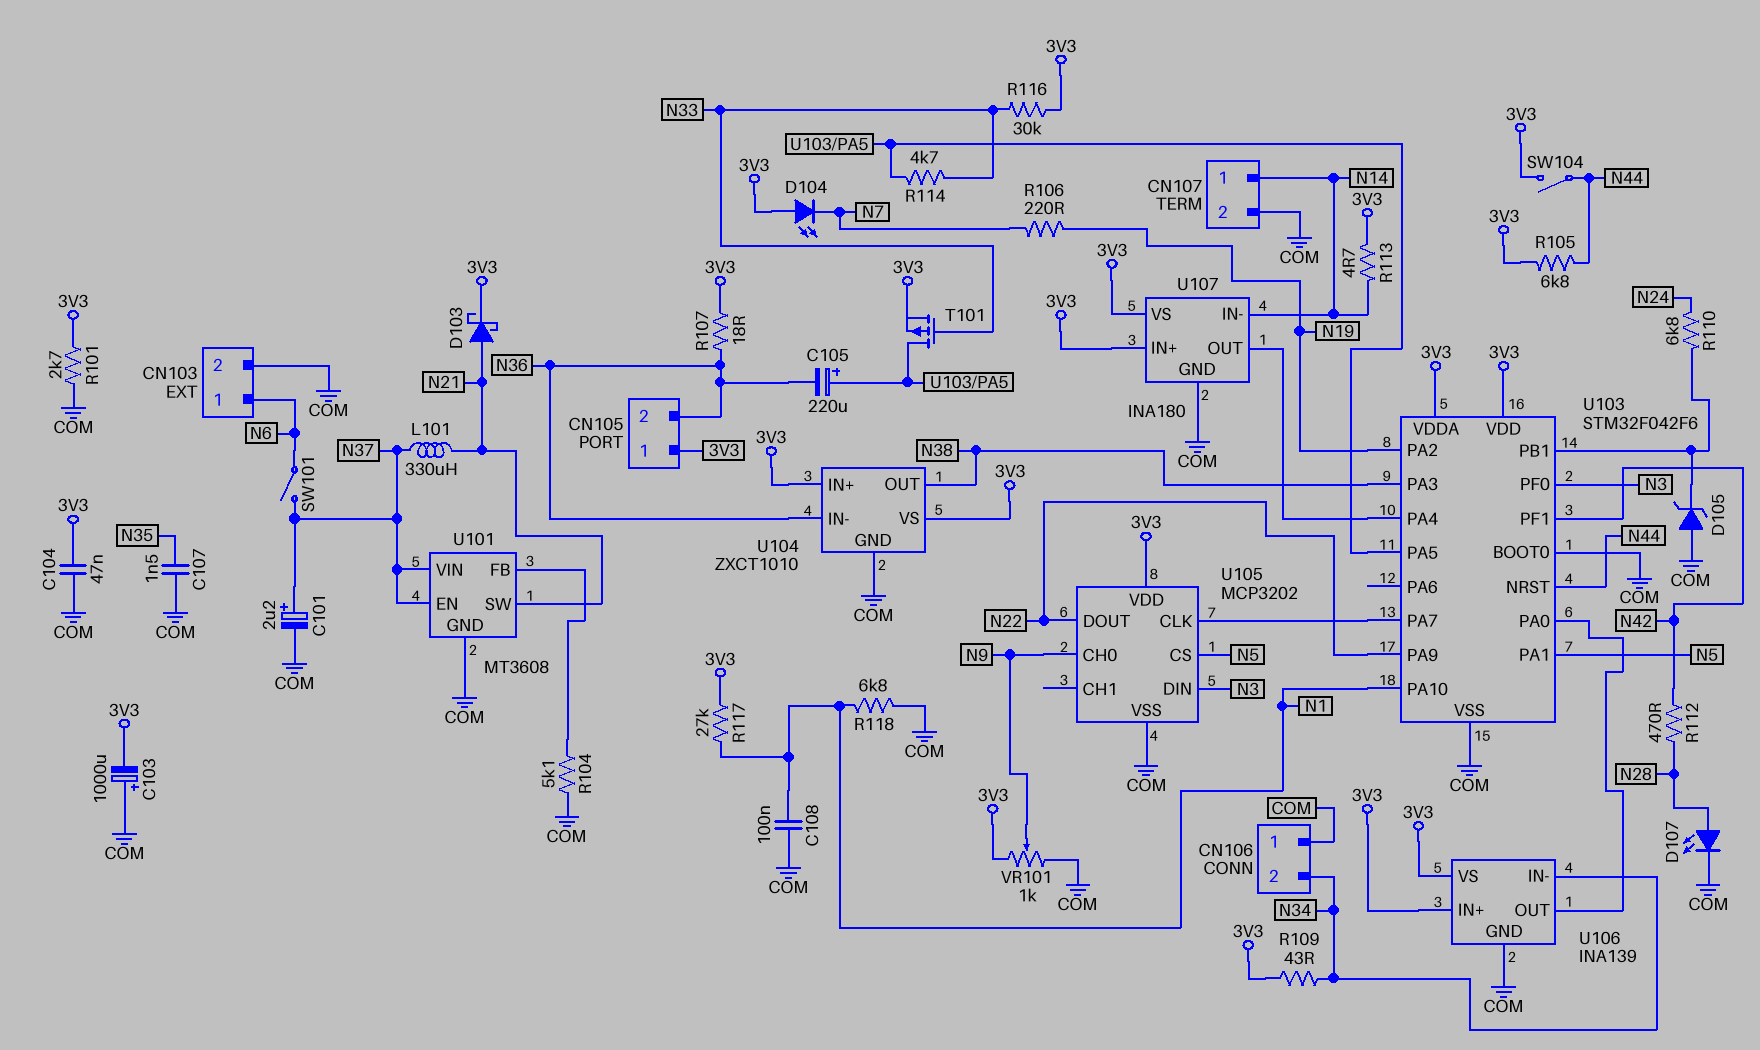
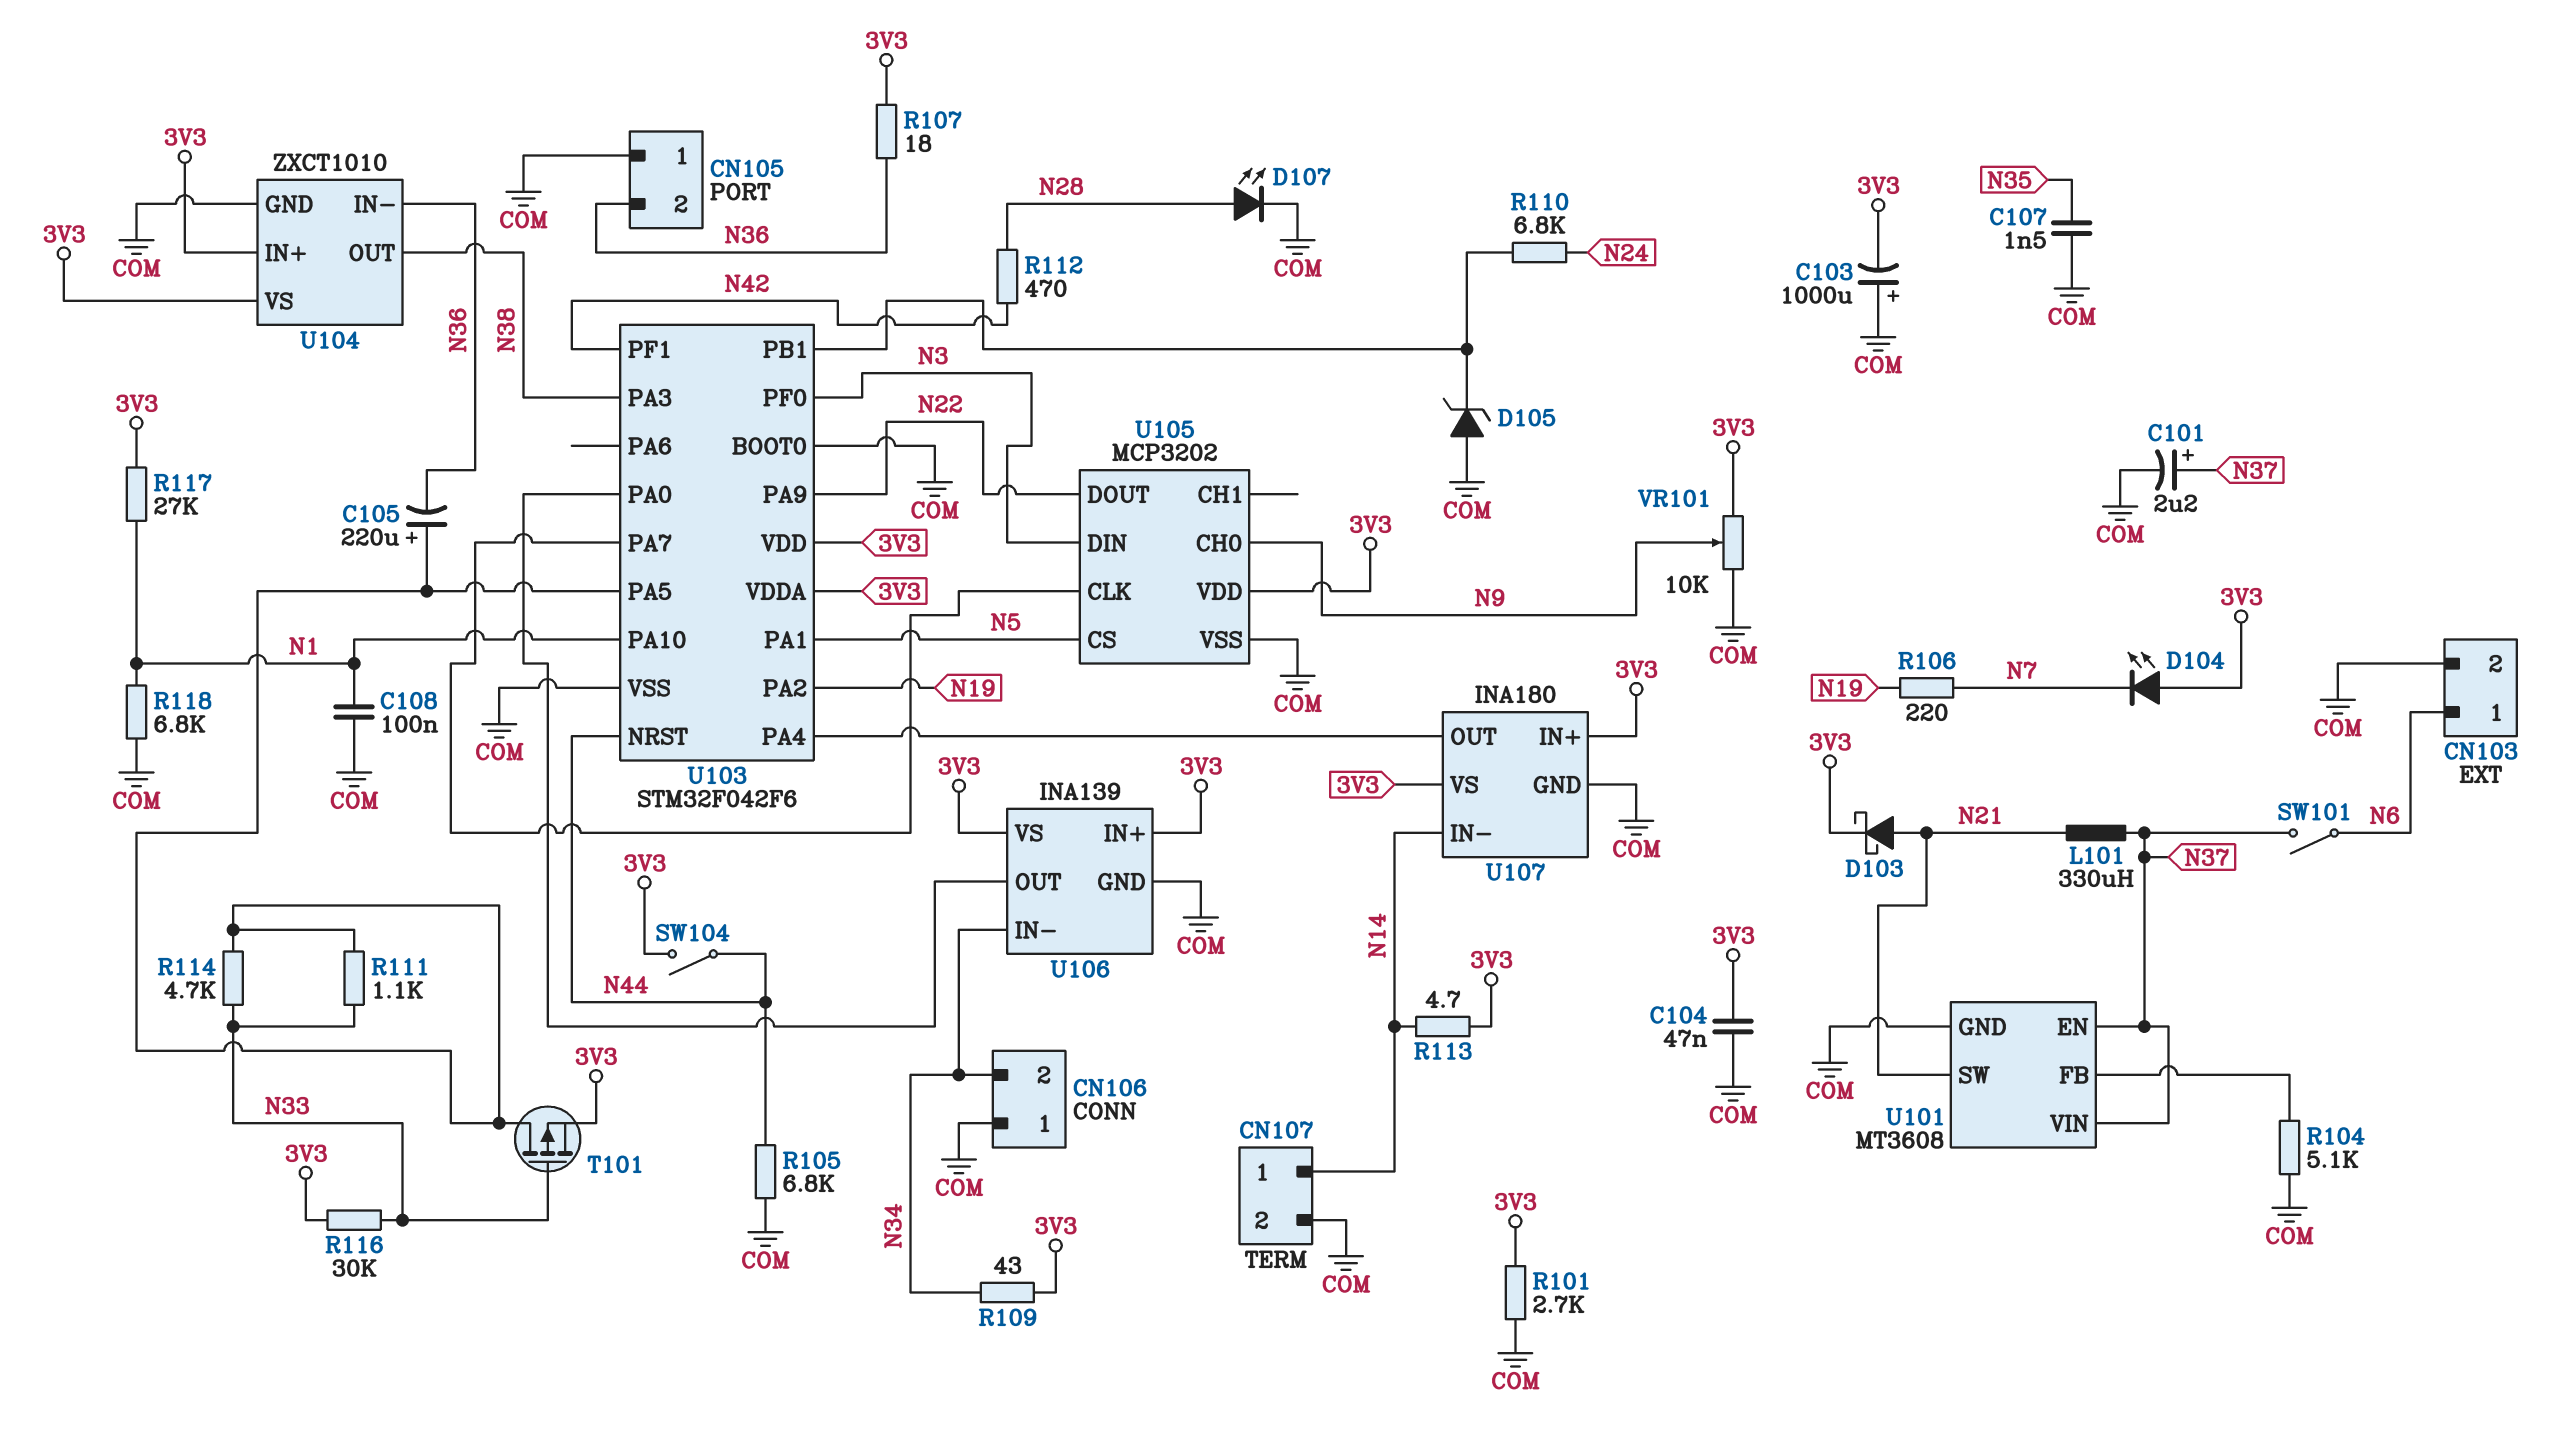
CN105 pin 1: 3V3 -> COM
R105: 6.8k (3V3, N44) -> 6.8k (COM, N44)
R111: none -> 1.1k (N33, U103/PA5)
VR101: 1k (3V3, COM, wiper N9) -> 10k (3V3, COM, wiper N9)

